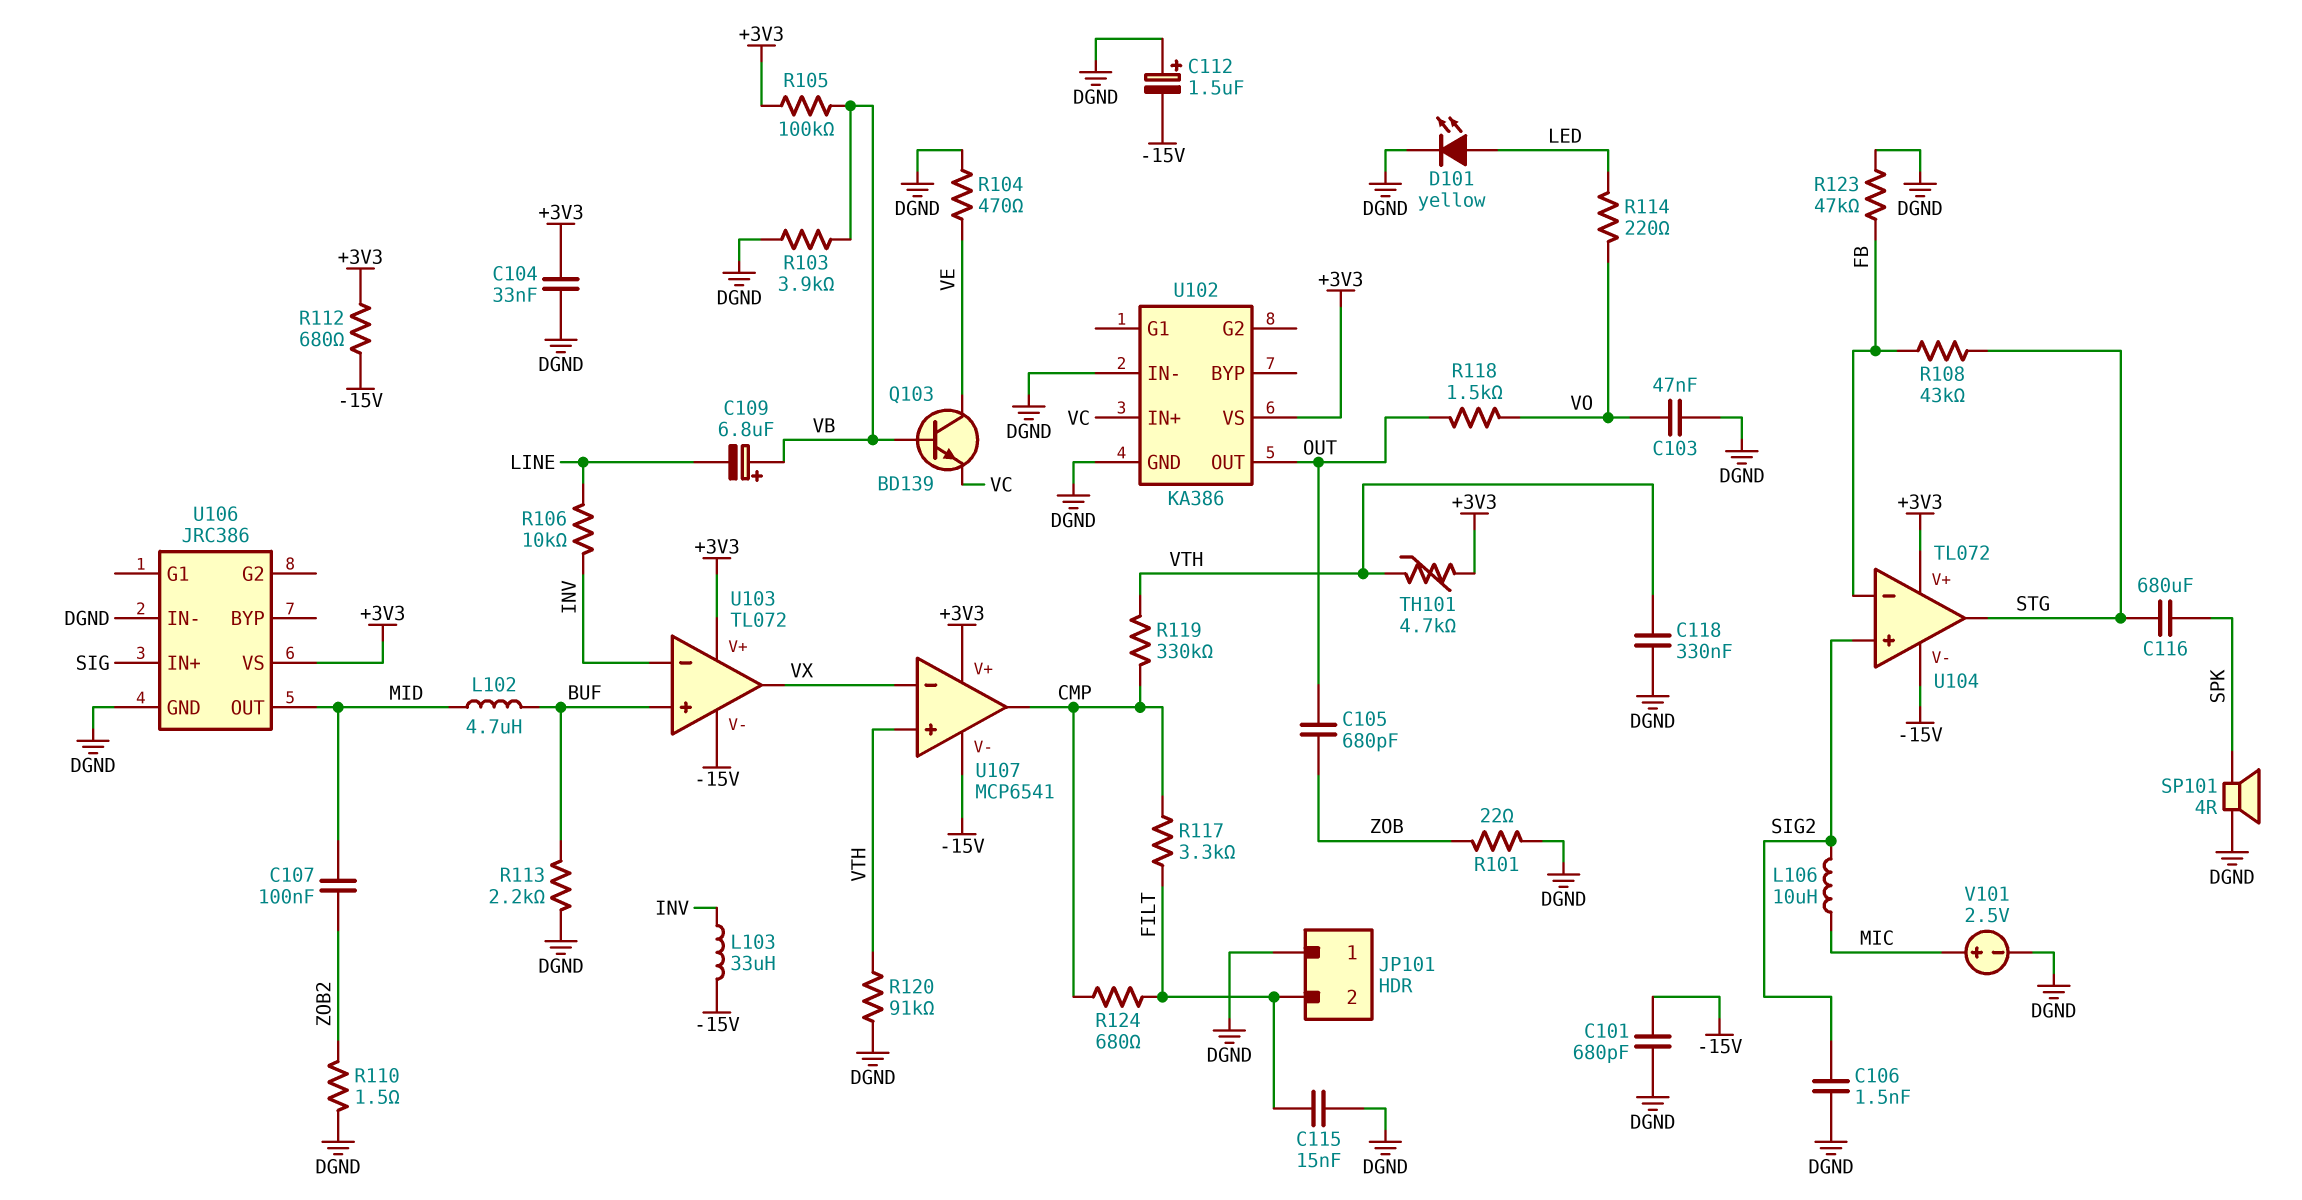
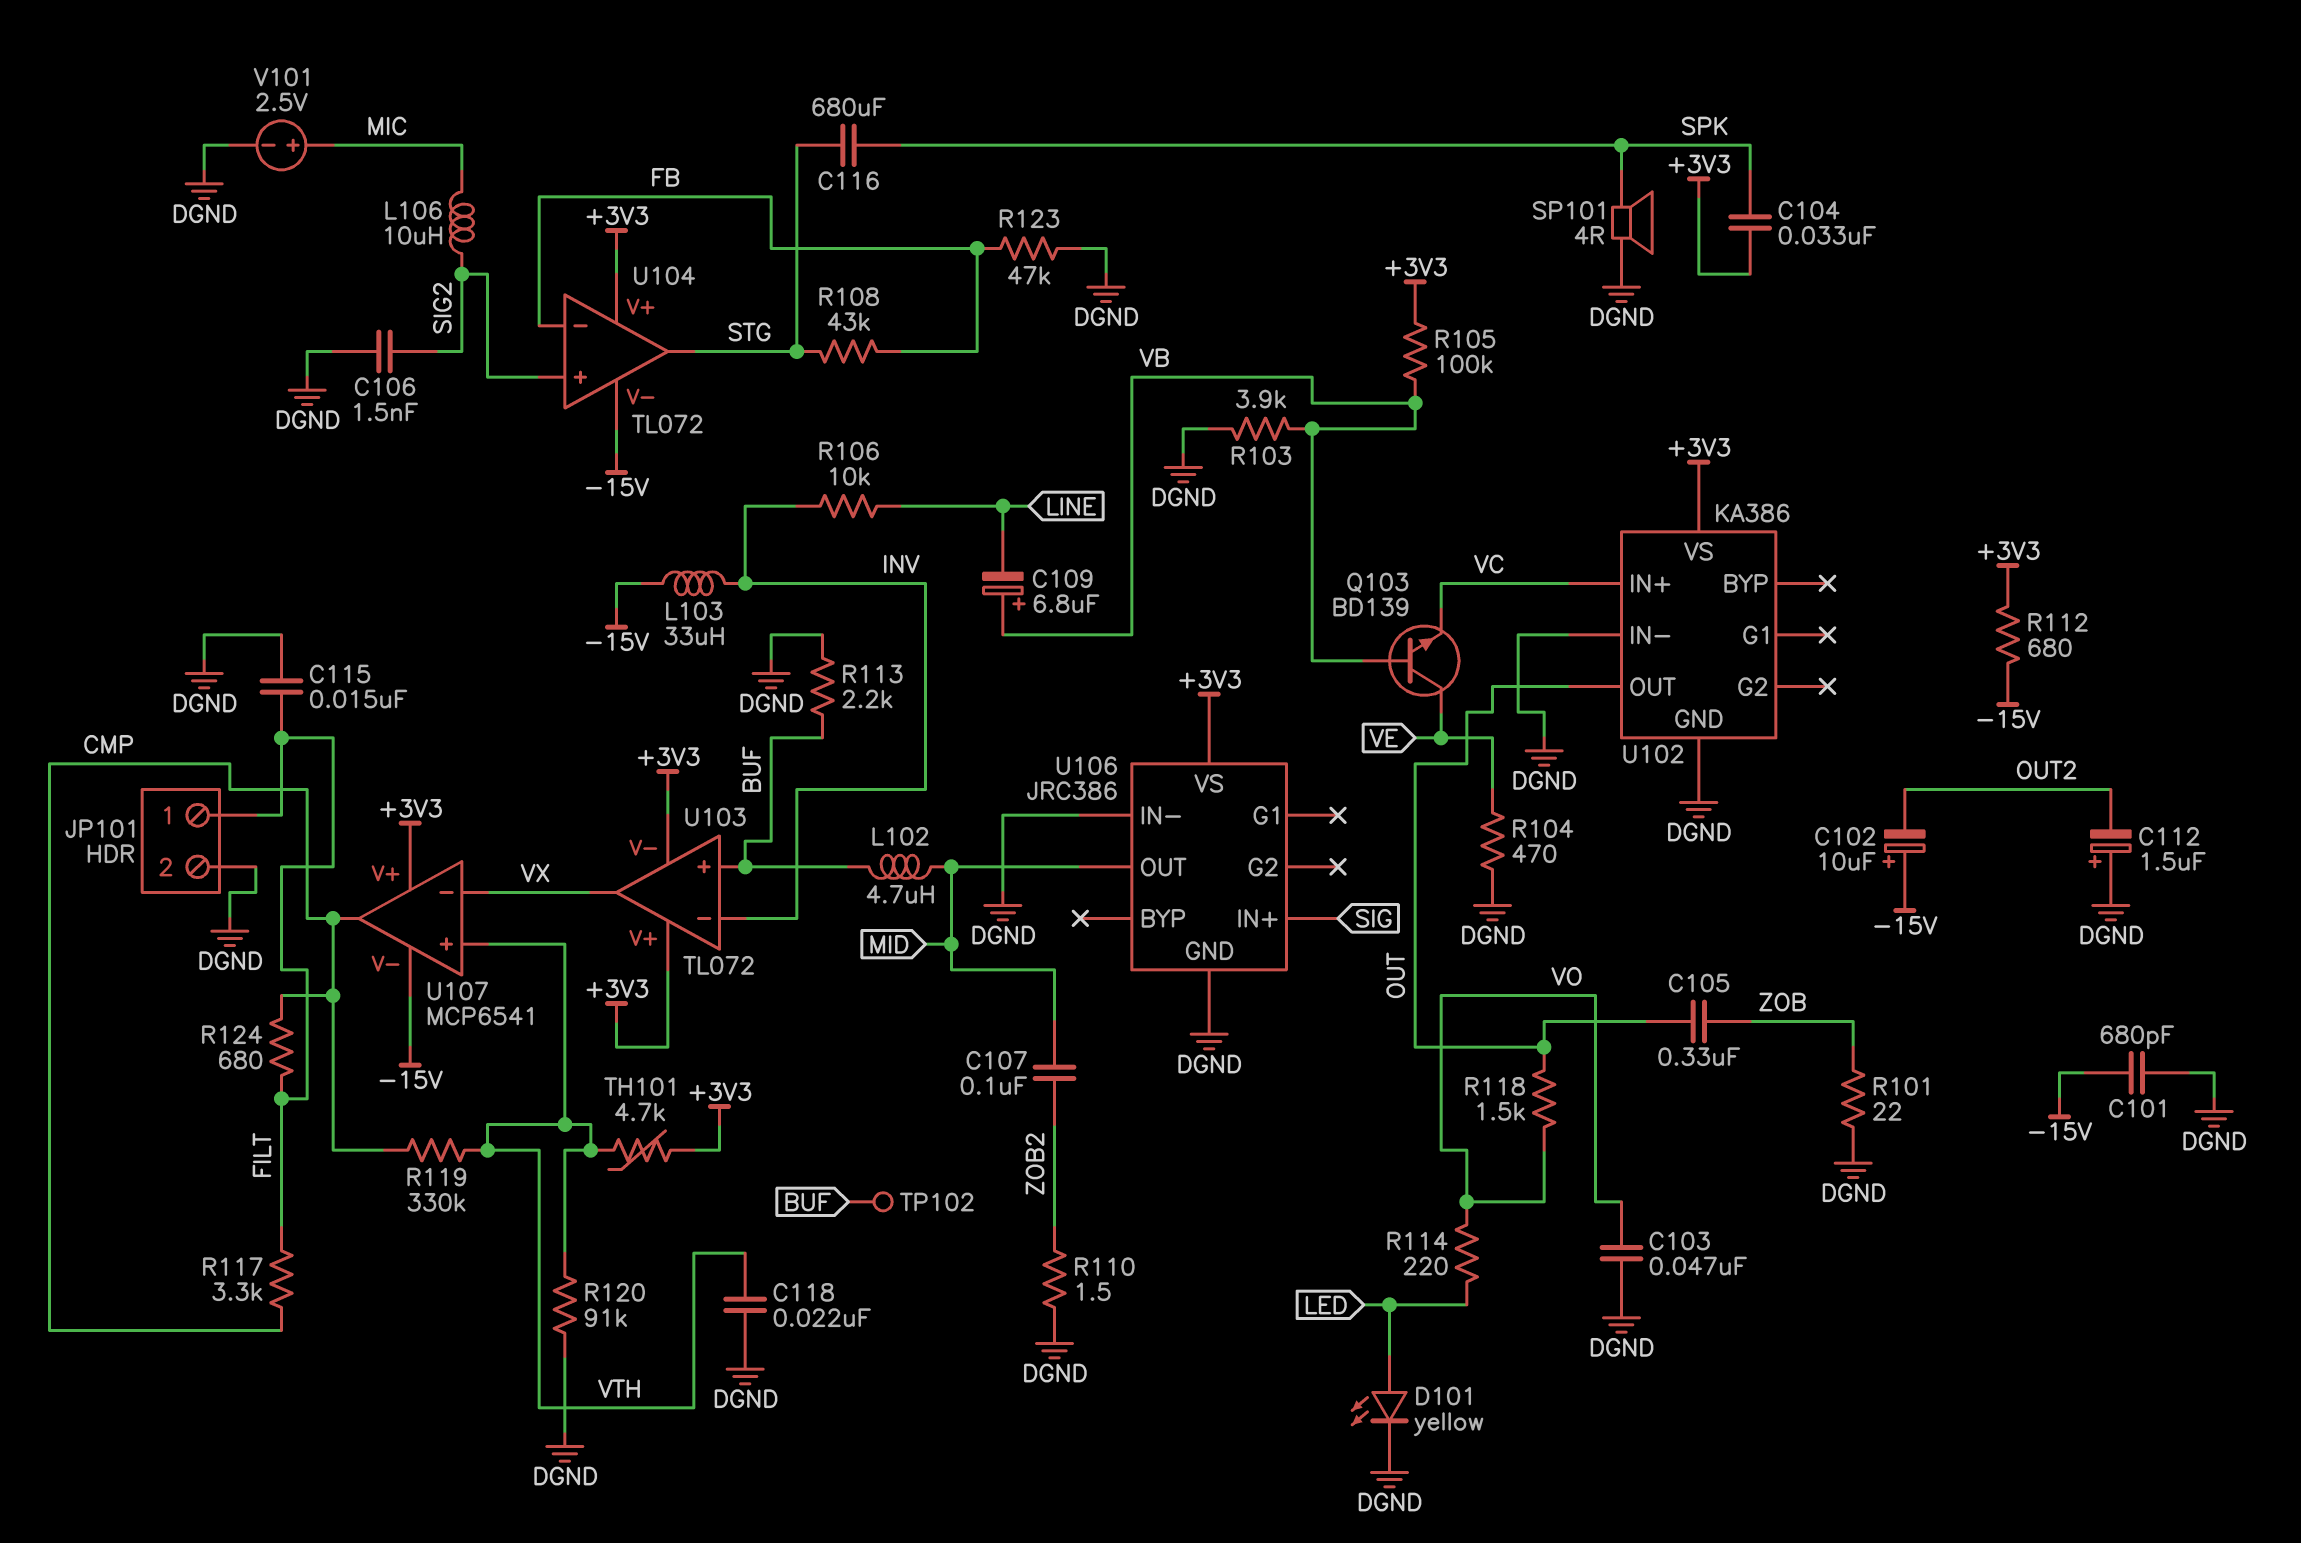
C102: none -> 10uF (plus -15V, minus OUT2)
C104: 33nF (+3V3, DGND) -> 33nF (+3V3, SPK)
C105: 680pF (OUT, ZOB) -> 330nF (OUT, ZOB)
C112: 1.5uF (plus DGND, minus -15V) -> 1.5uF (plus DGND, minus OUT2)
C118: 330nF (DGND, VTH) -> 22nF (DGND, VTH)
JP101 pin 1: DGND -> FILT
JP101 pin 2: FILT -> DGND
TP102: none -> test point (BUF)
U103 pin V-: -15V -> +3V3

